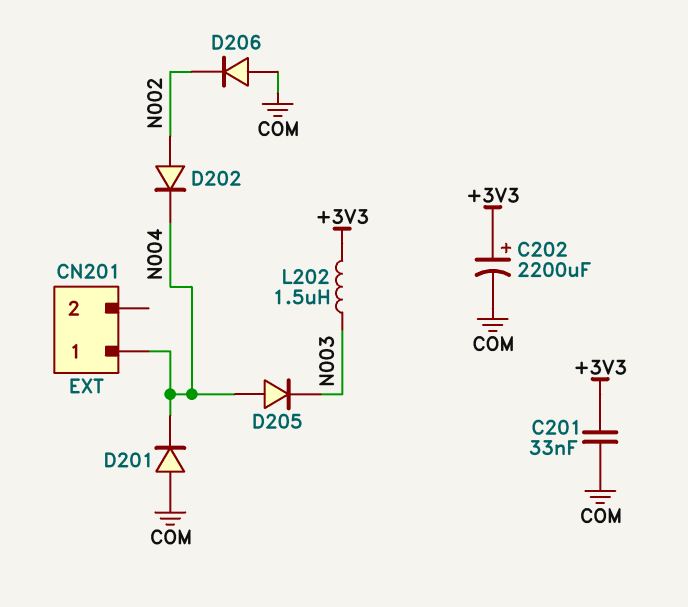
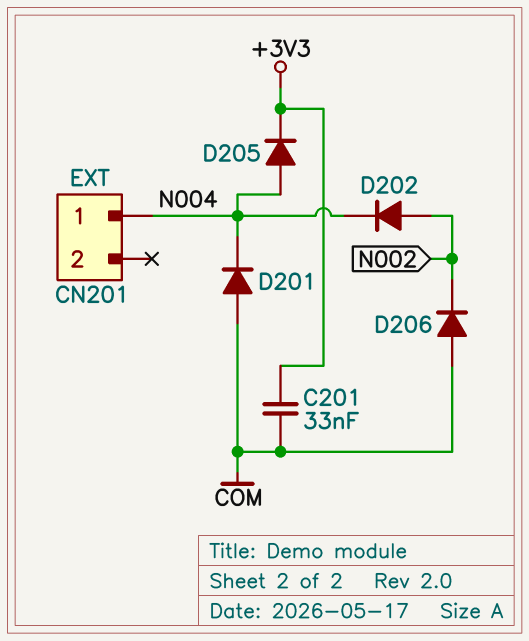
C202: 2200uF (plus +3V3, minus COM) -> none
D205: diode (A N004, K N003) -> diode (A N004, K +3V3)
L202: 1.5uH (+3V3, N003) -> none

